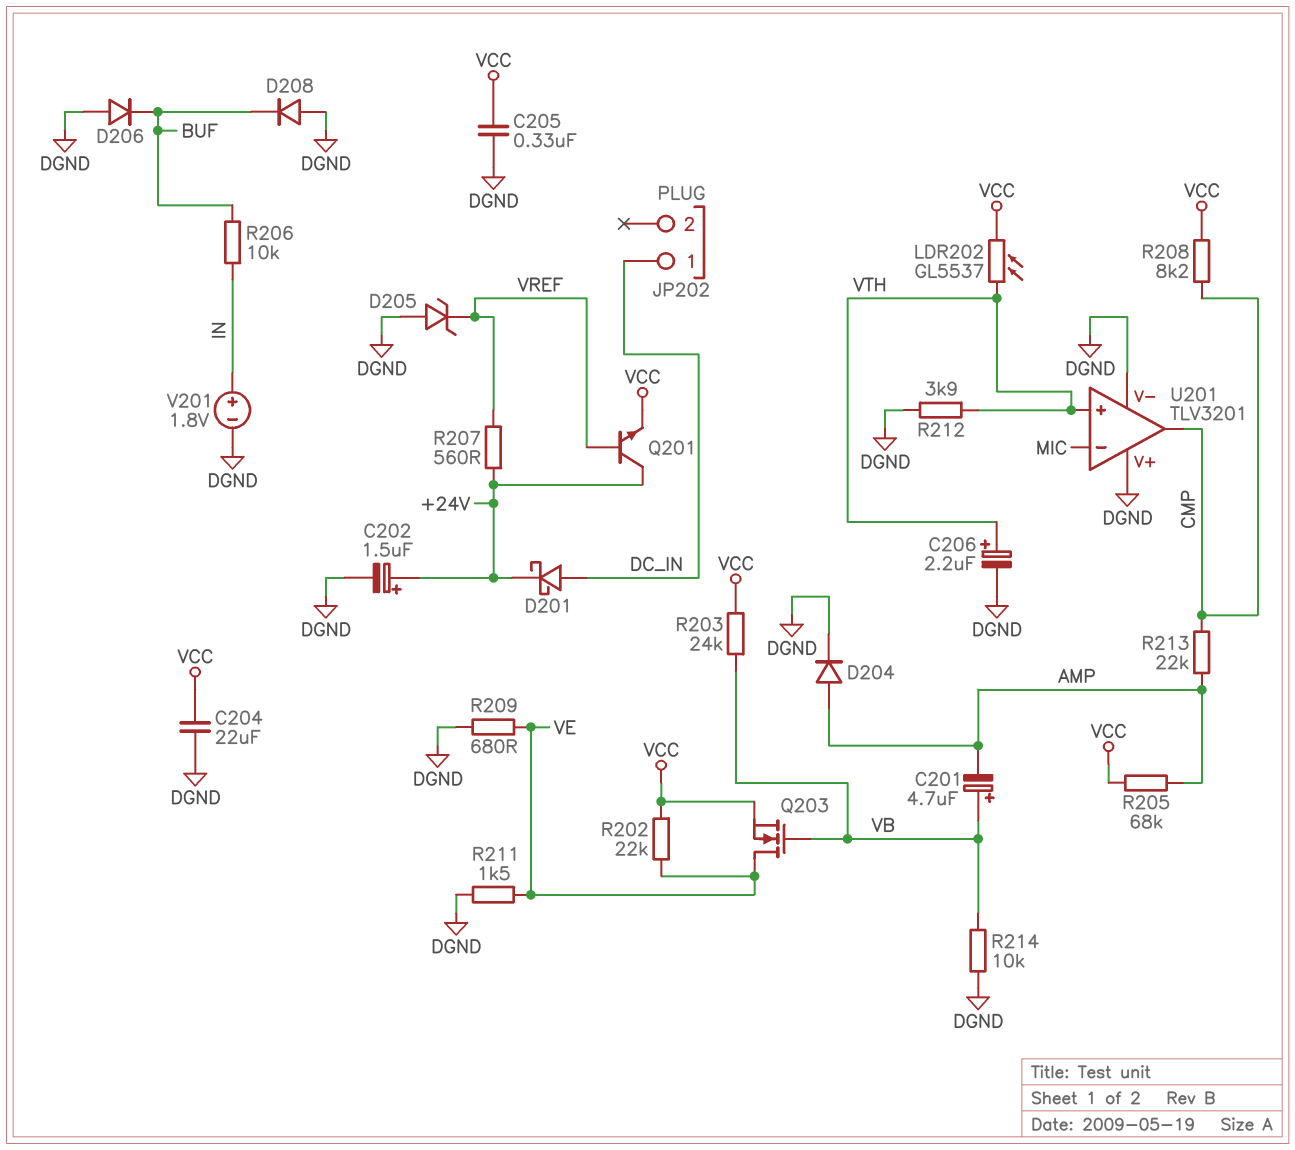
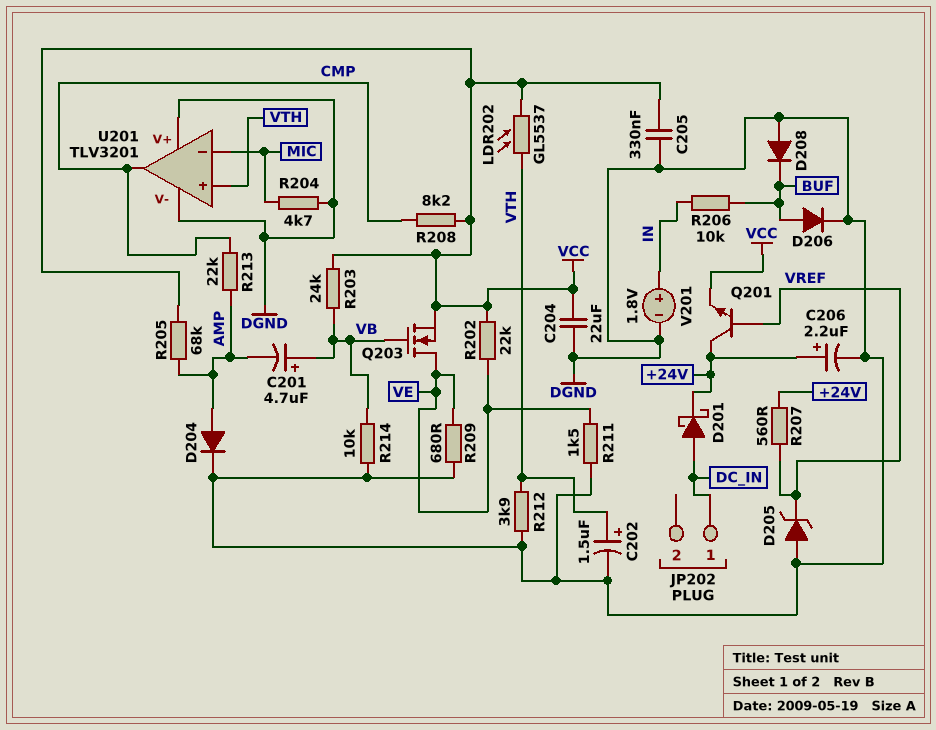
C202: 1.5uF (plus +24V, minus DGND) -> 1.5uF (plus VTH, minus DGND)
C206: 2.2uF (plus VTH, minus DGND) -> 2.2uF (plus +24V, minus DGND)
D206: diode (A DGND, K BUF) -> diode (A BUF, K DGND)
R204: none -> 4.7k (DGND, MIC)

